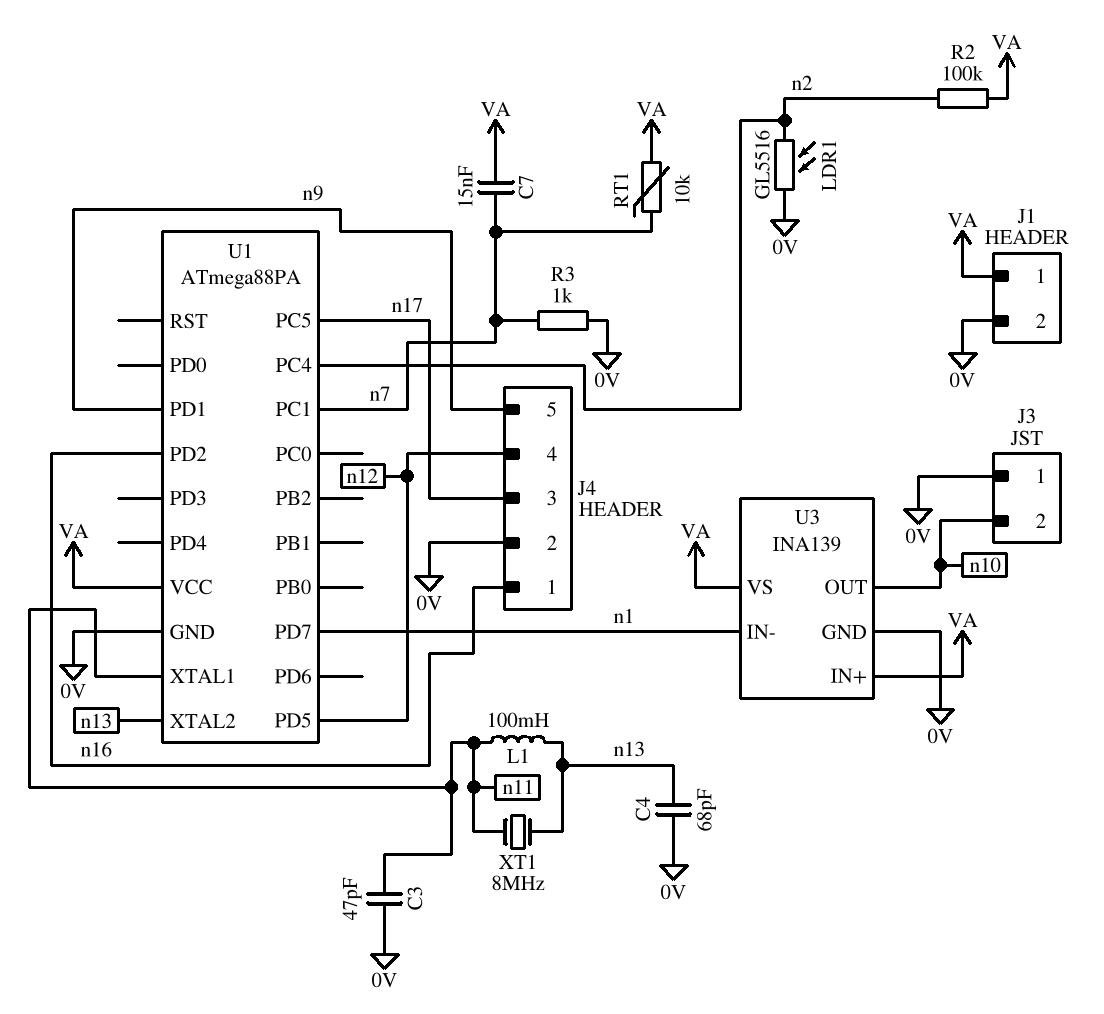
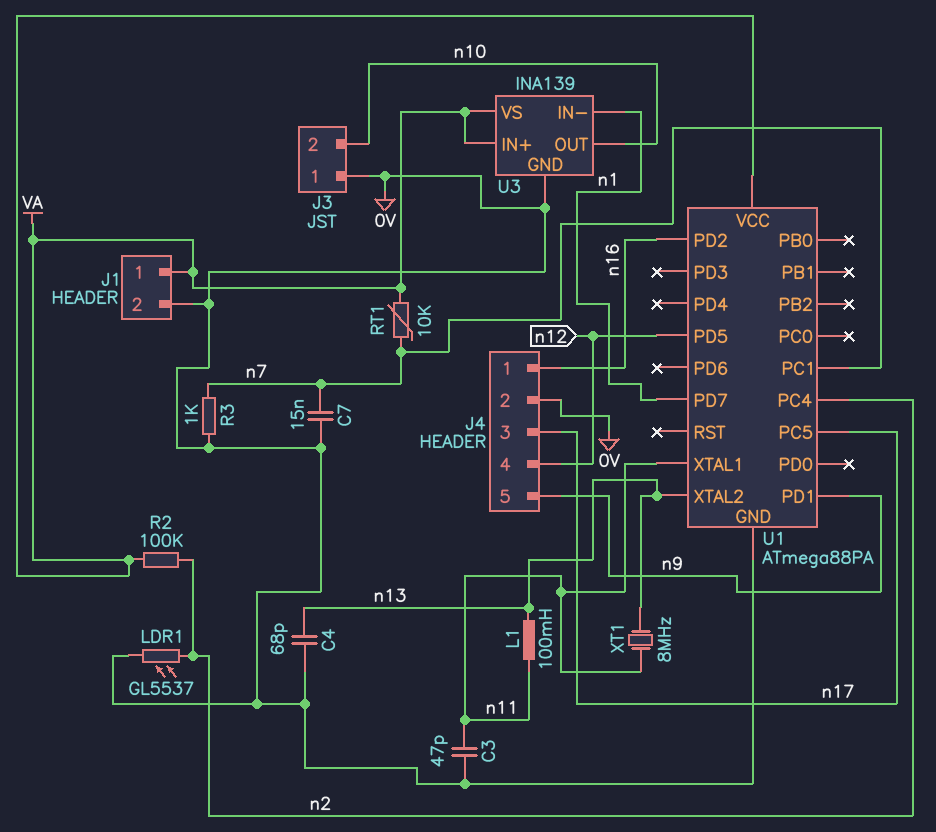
C7: 15nF (VA, n7) -> 15nF (0V, n7)
LDR1: GL5516 (0V, n2) -> GL5537 (0V, n2)

